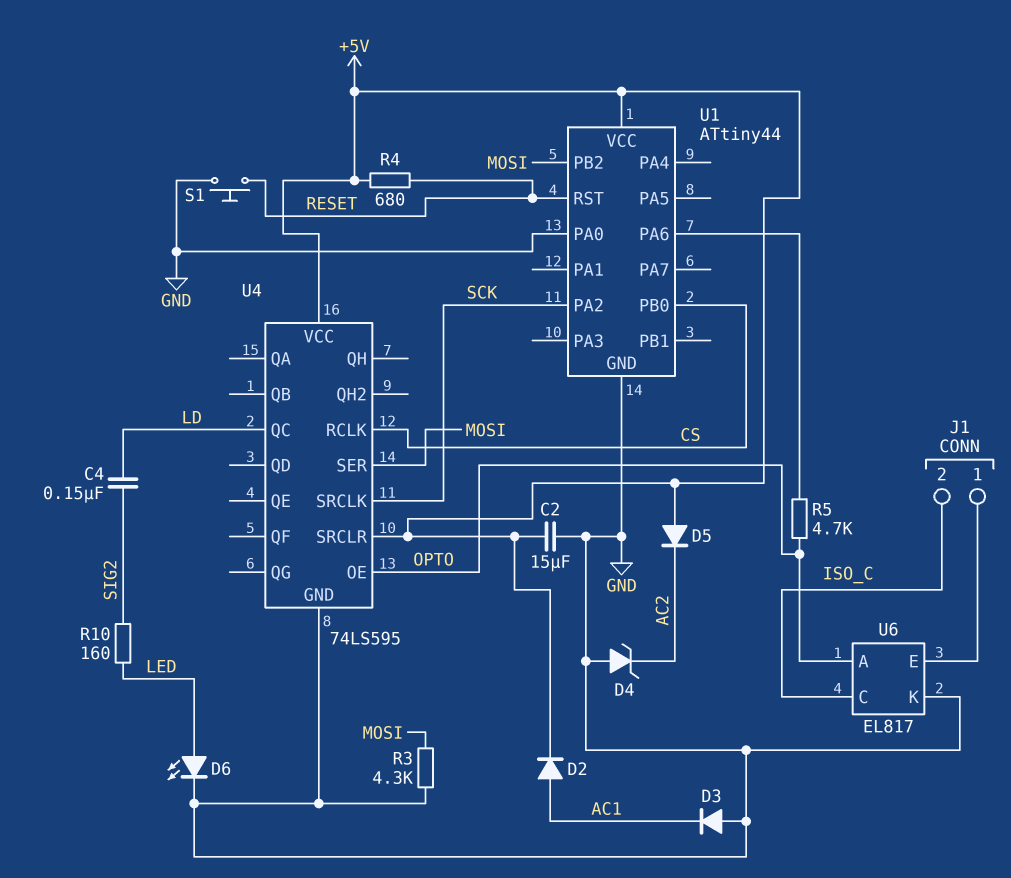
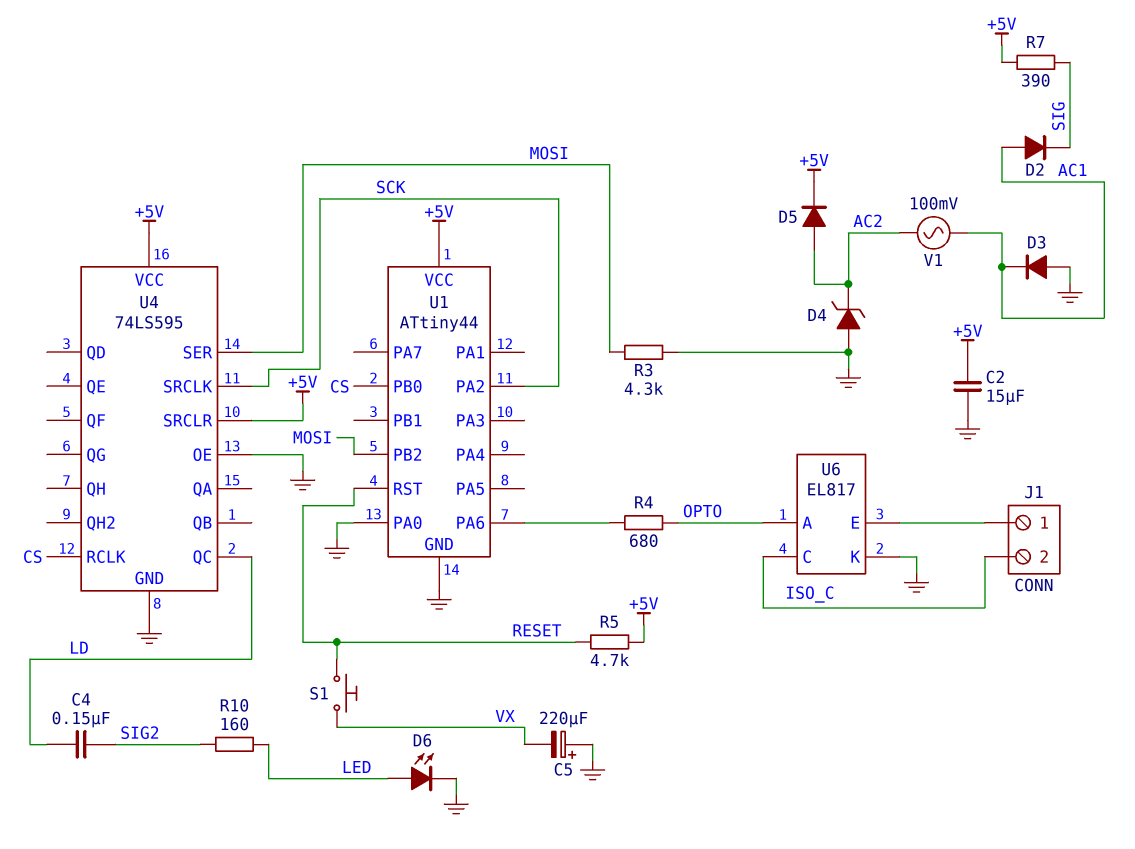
C5: none -> 220uF (plus GND, minus VX)
D2: diode (A AC1, K +5V) -> diode (A AC1, K SIG)
D5: diode (A +5V, K AC2) -> diode (A AC2, K +5V)
R4: 680 (+5V, RESET) -> 680 (OPTO, U1/PA6)
R5: 4.7k (OPTO, U1/PA6) -> 4.7k (+5V, RESET)
R7: none -> 390 (+5V, SIG)
S1: button (GND, RESET) -> button (RESET, VX)
U4 pin OE: OPTO -> GND
V1: none -> AC 100mV (AC1, AC2)

